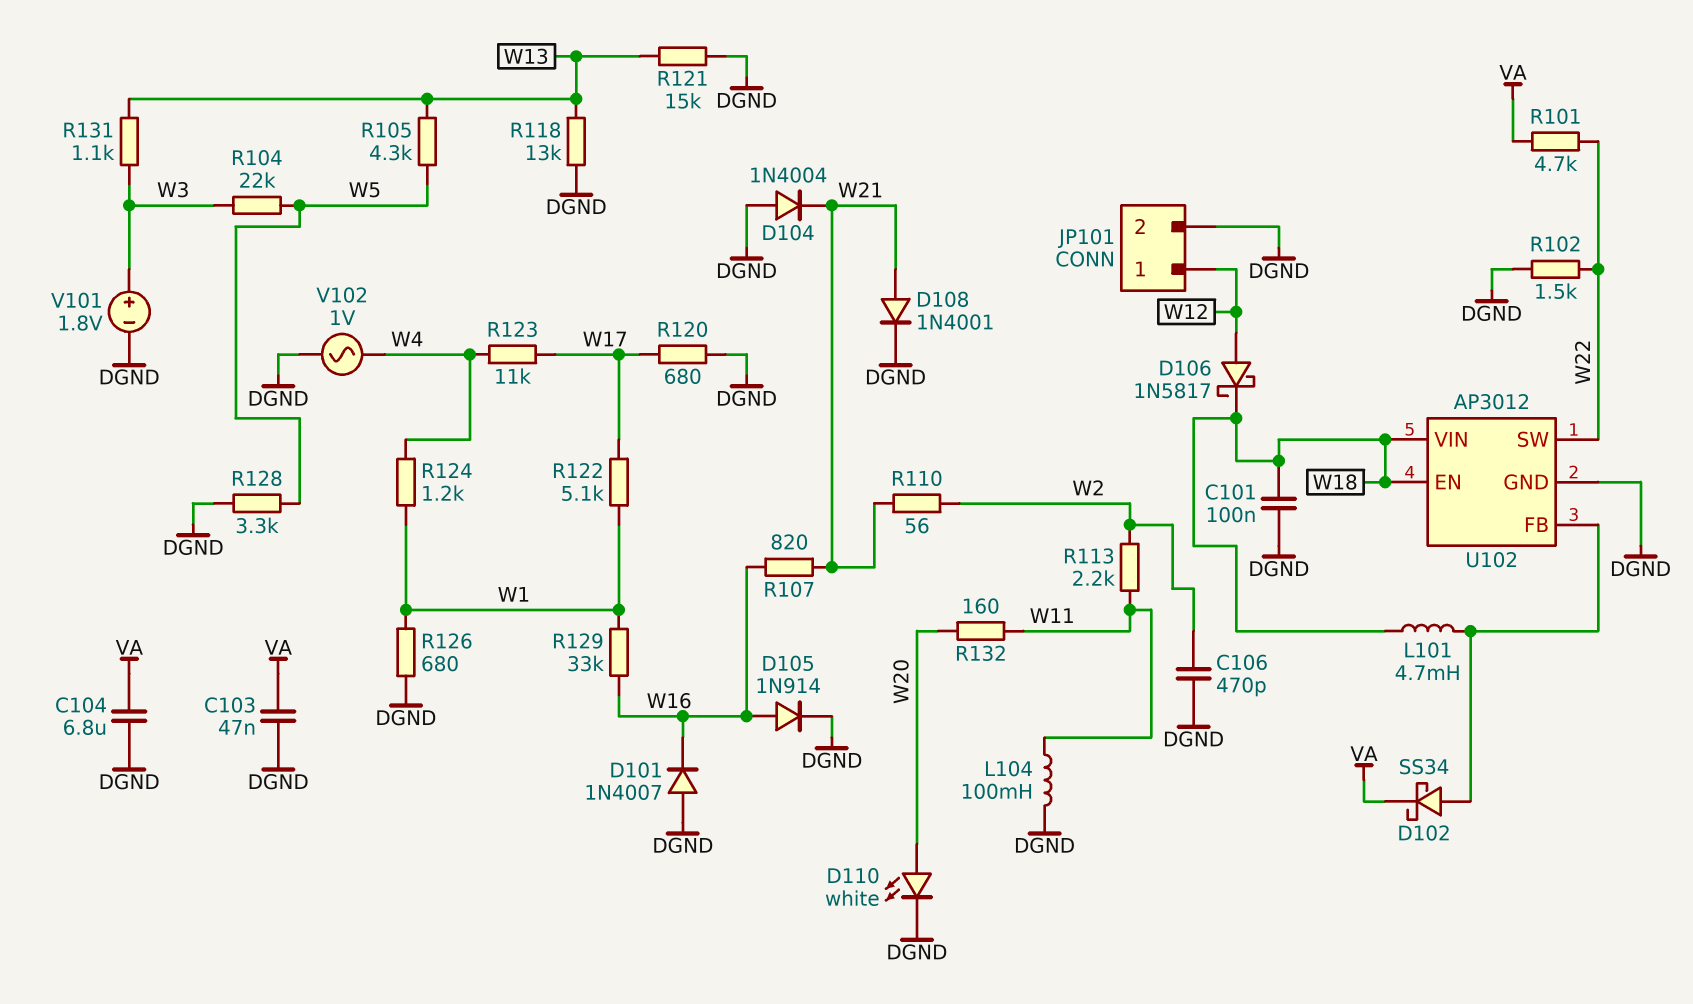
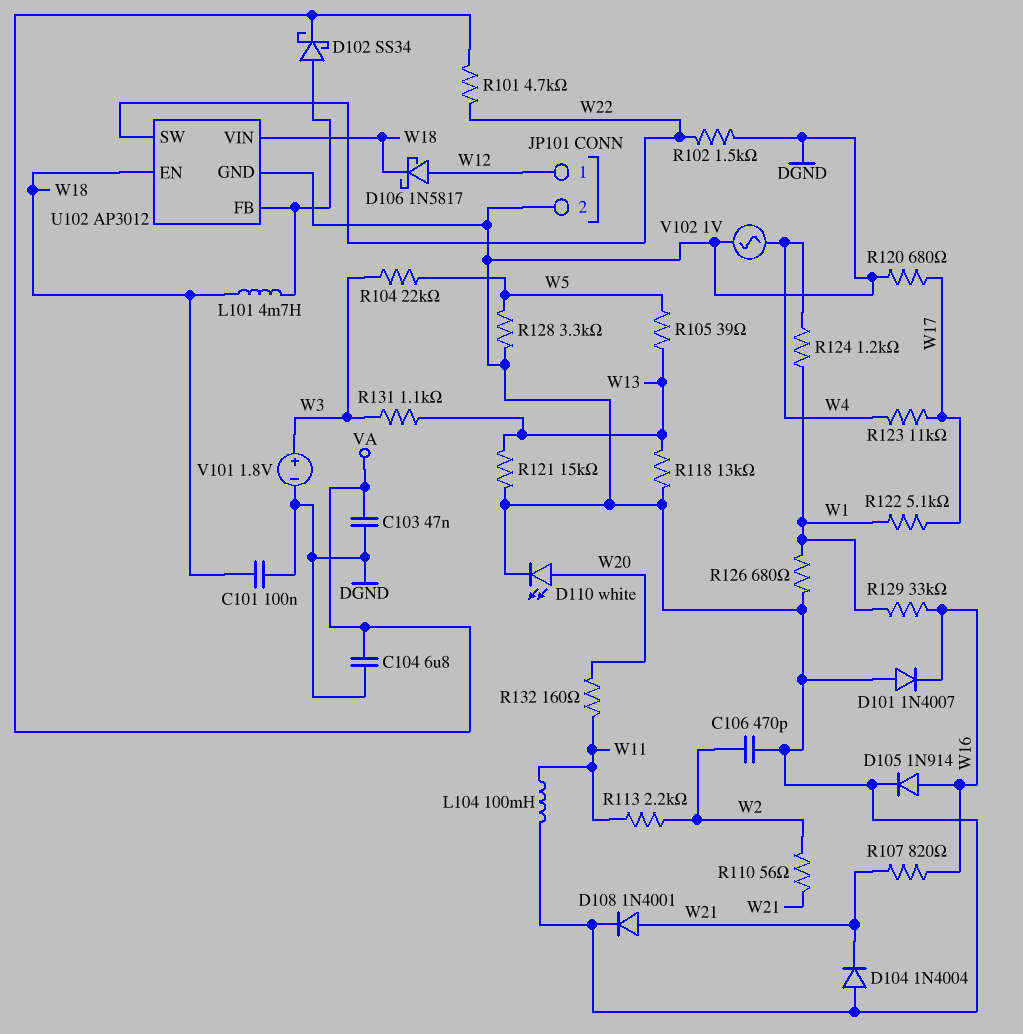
R105: 4.3k (W5, W13) -> 39 (W5, W13)

